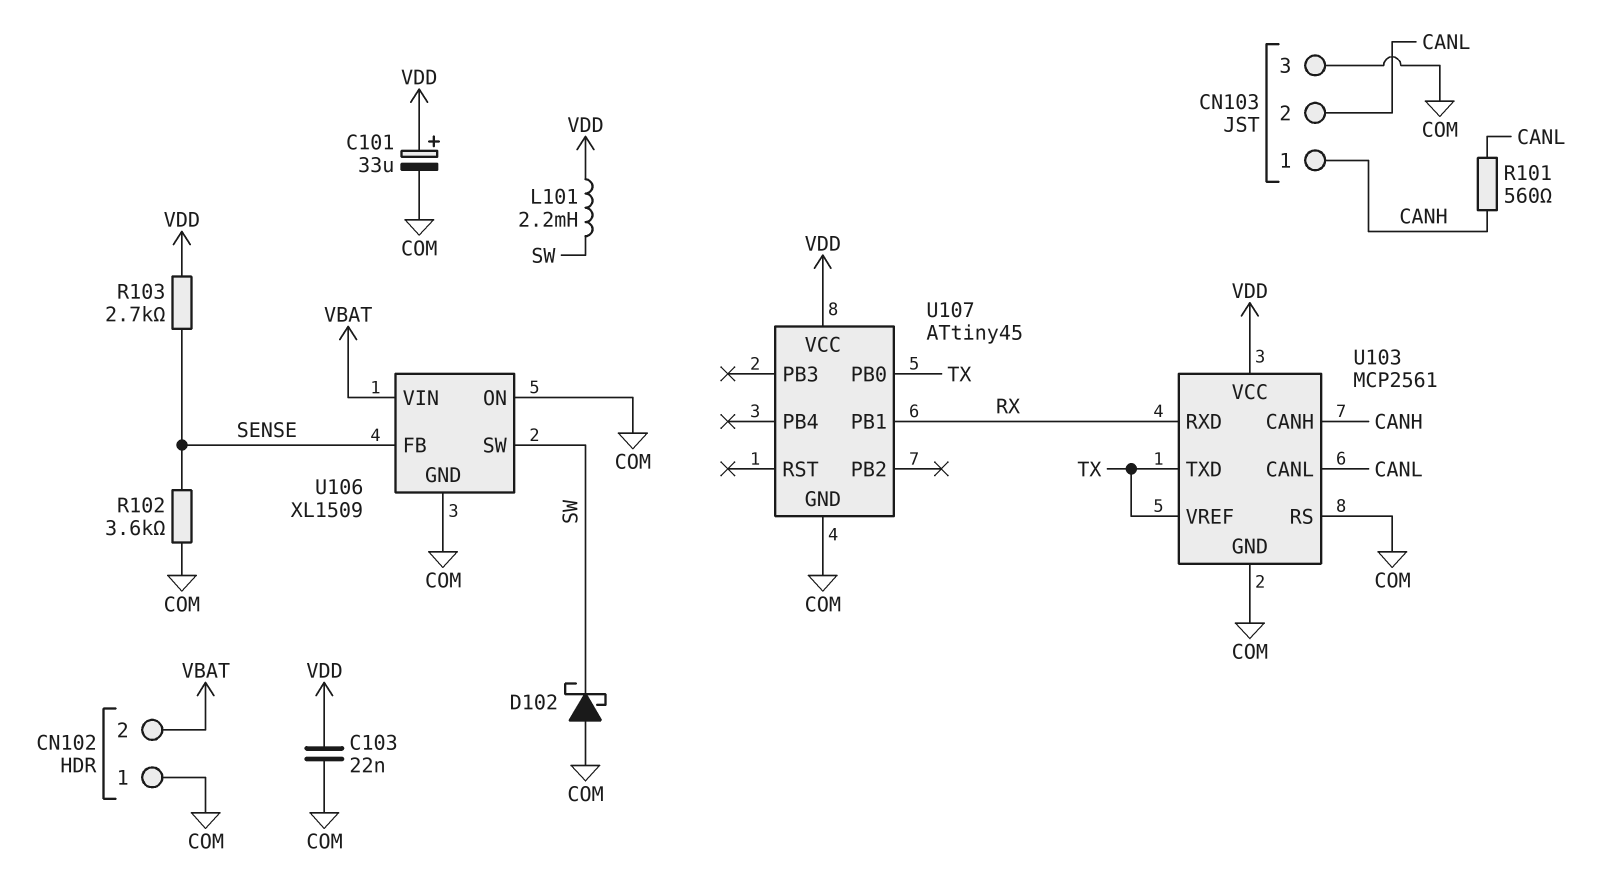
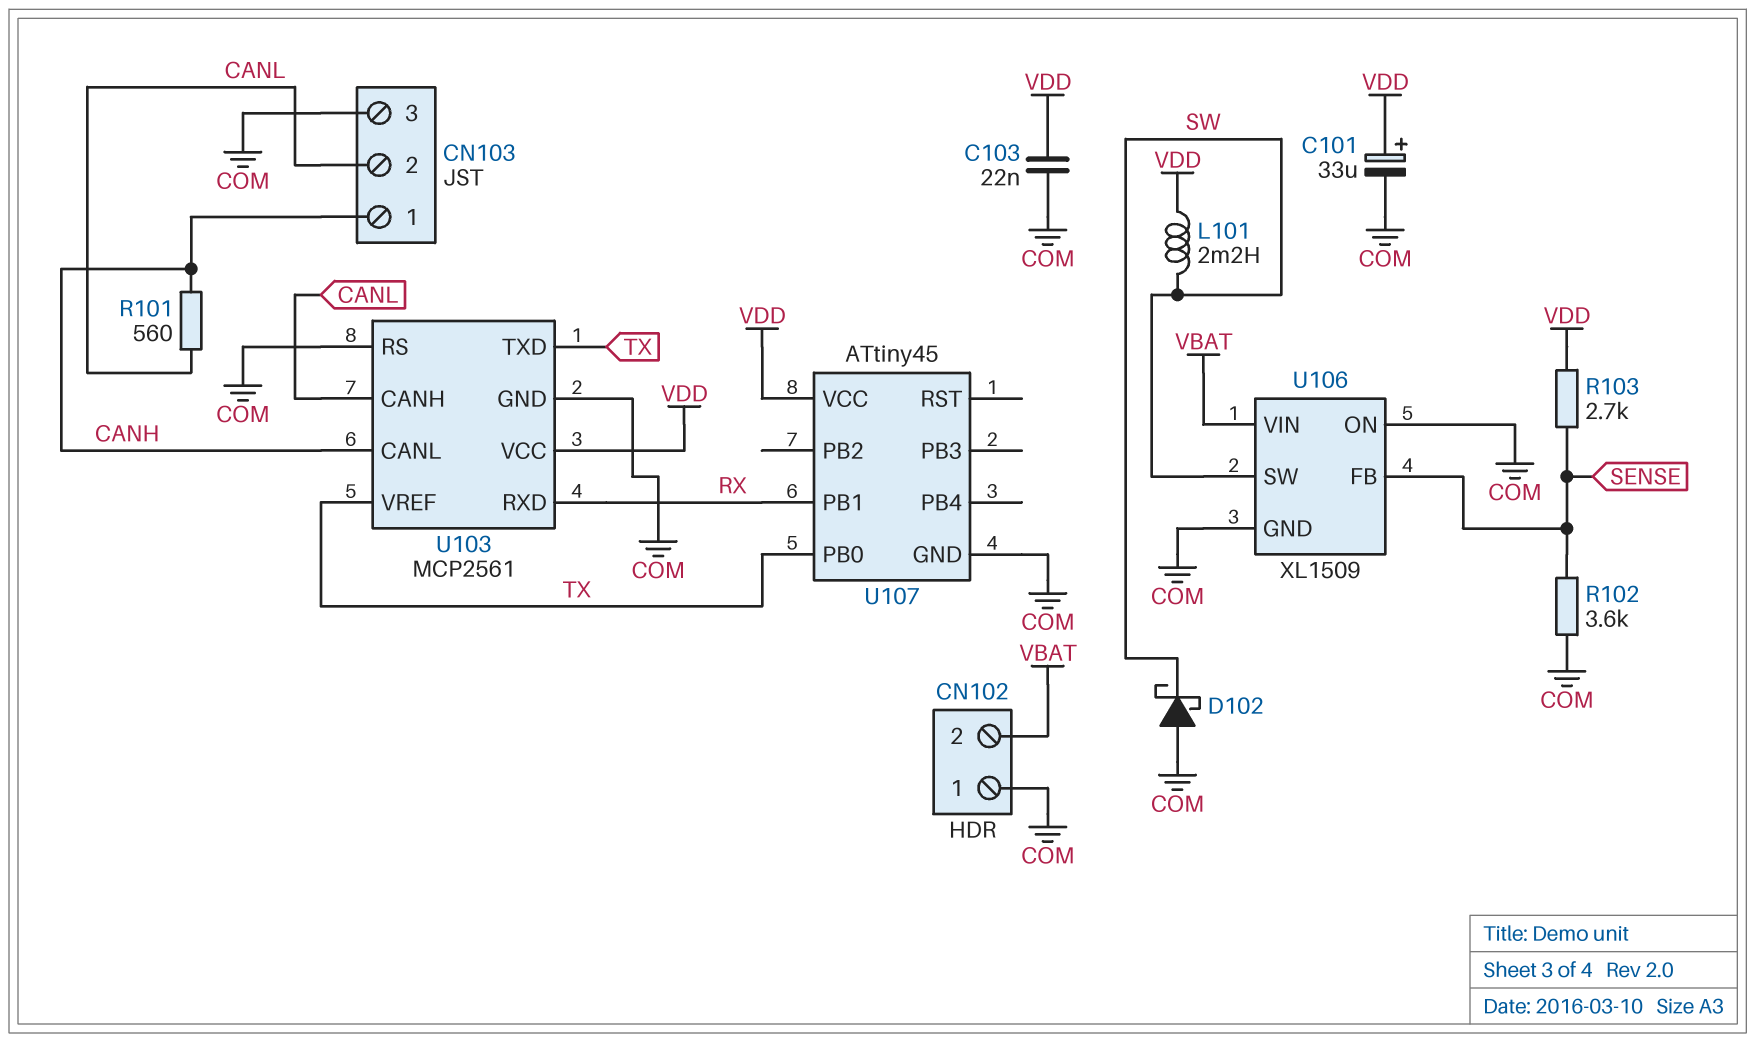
U103 pin CANH: CANH -> CANL
U103 pin CANL: CANL -> CANH

